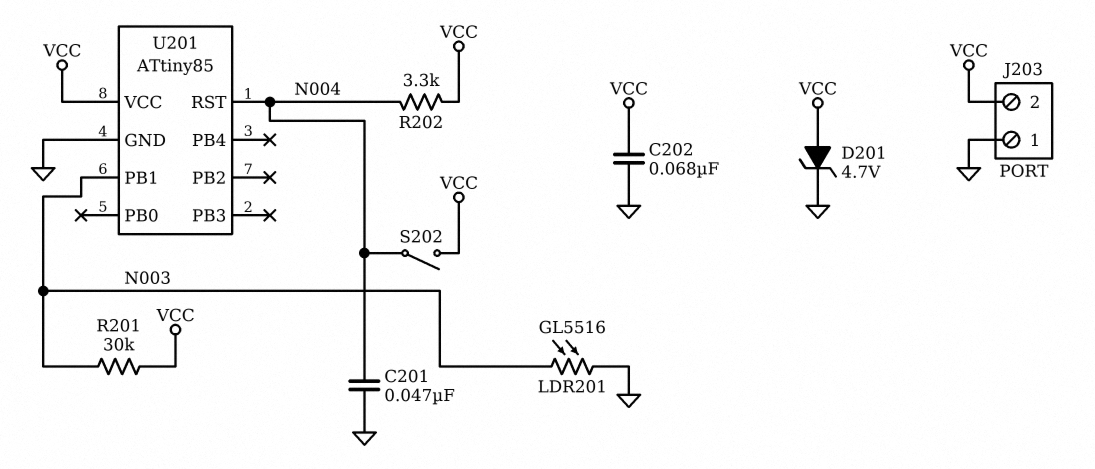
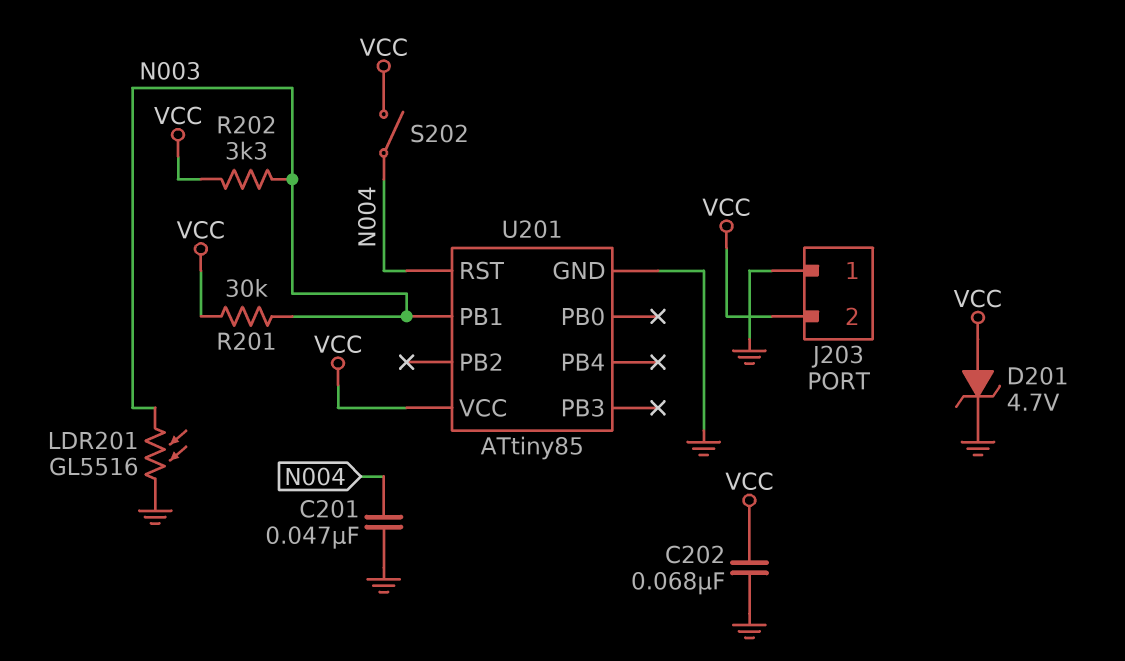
R202: 3.3k (N004, VCC) -> 3.3k (N003, VCC)

